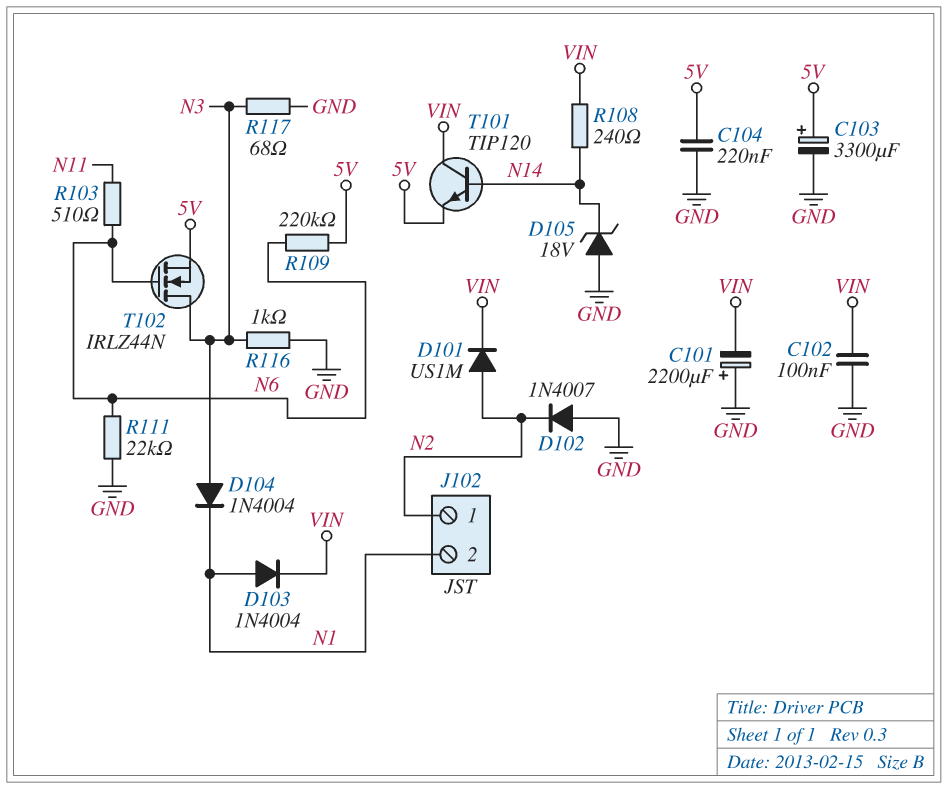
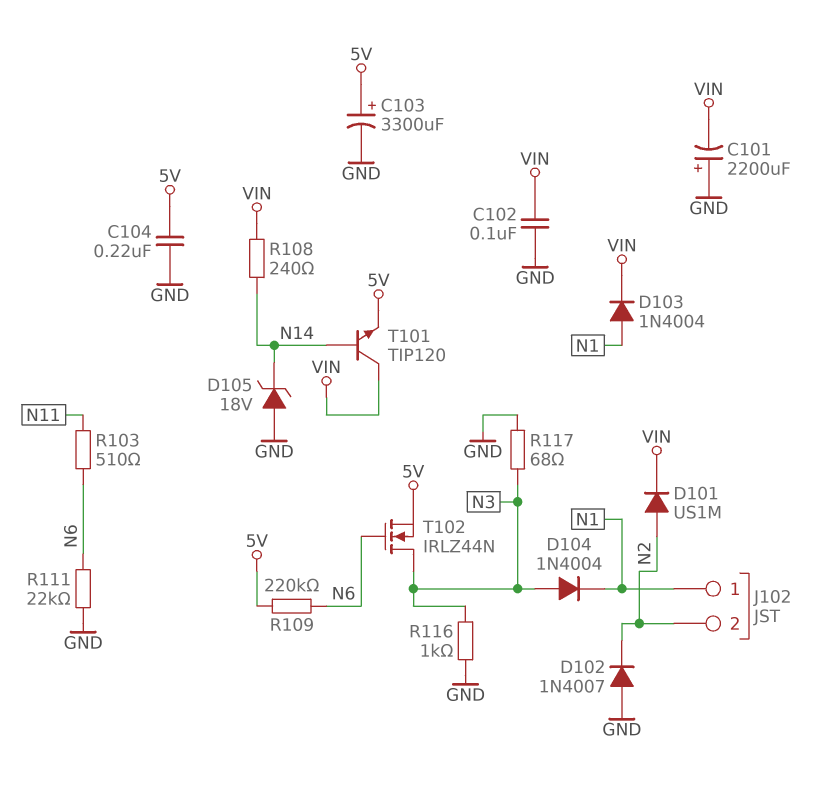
J102 pin 1: N2 -> N1
J102 pin 2: N1 -> N2

